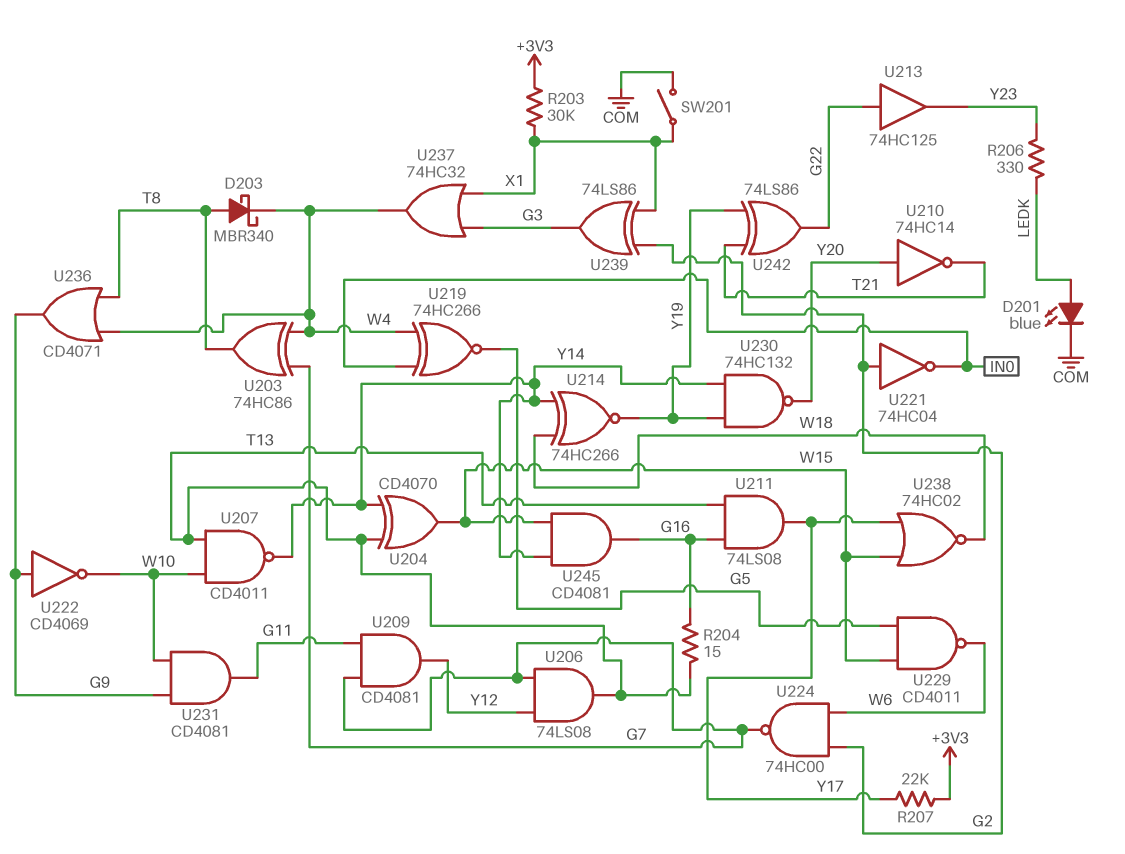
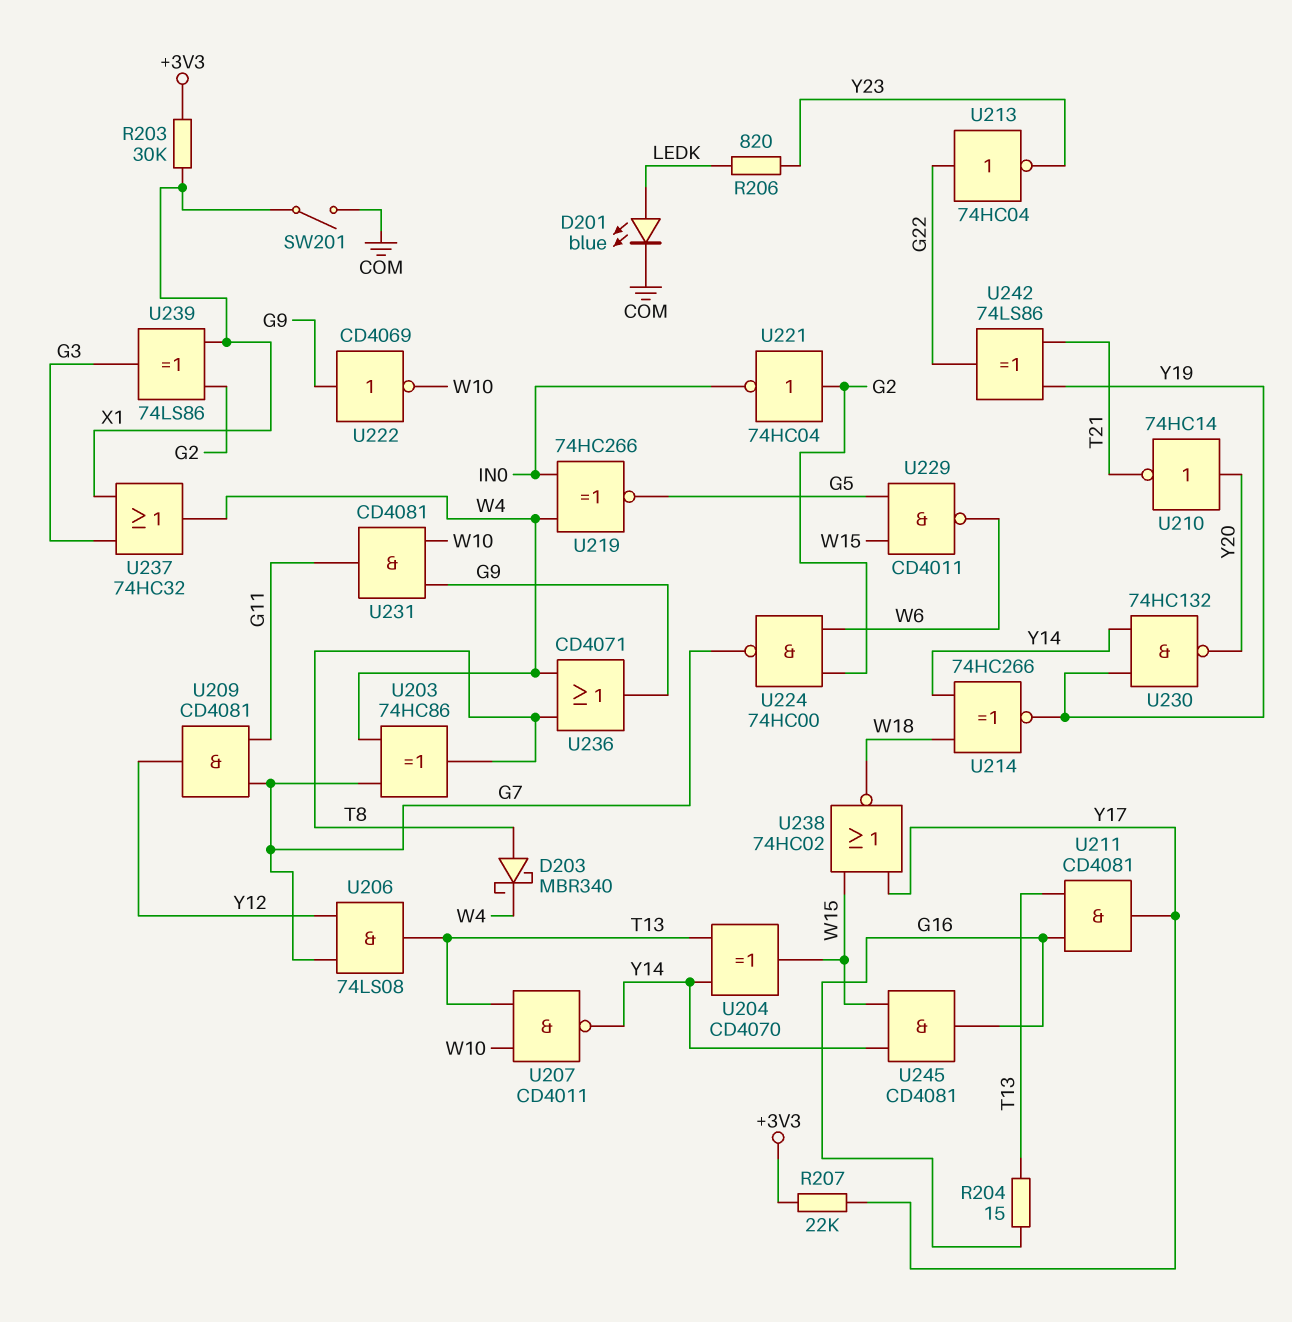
R206: 330 (LEDK, Y23) -> 820 (LEDK, Y23)
U211: AND 74LS08 (in G16, in T13, out Y17) -> AND CD4081 (in G16, in T13, out Y17)
U213: buffer 74HC125 (in G22, out Y23) -> NOT 74HC04 (in G22, out Y23)

